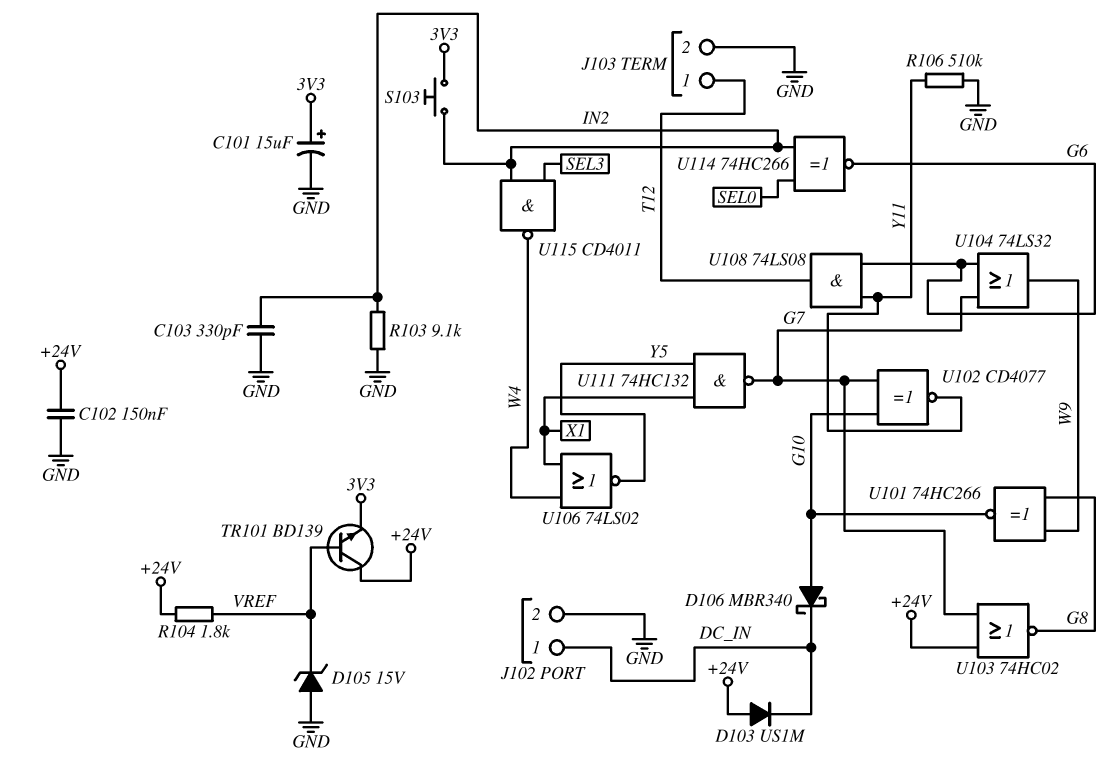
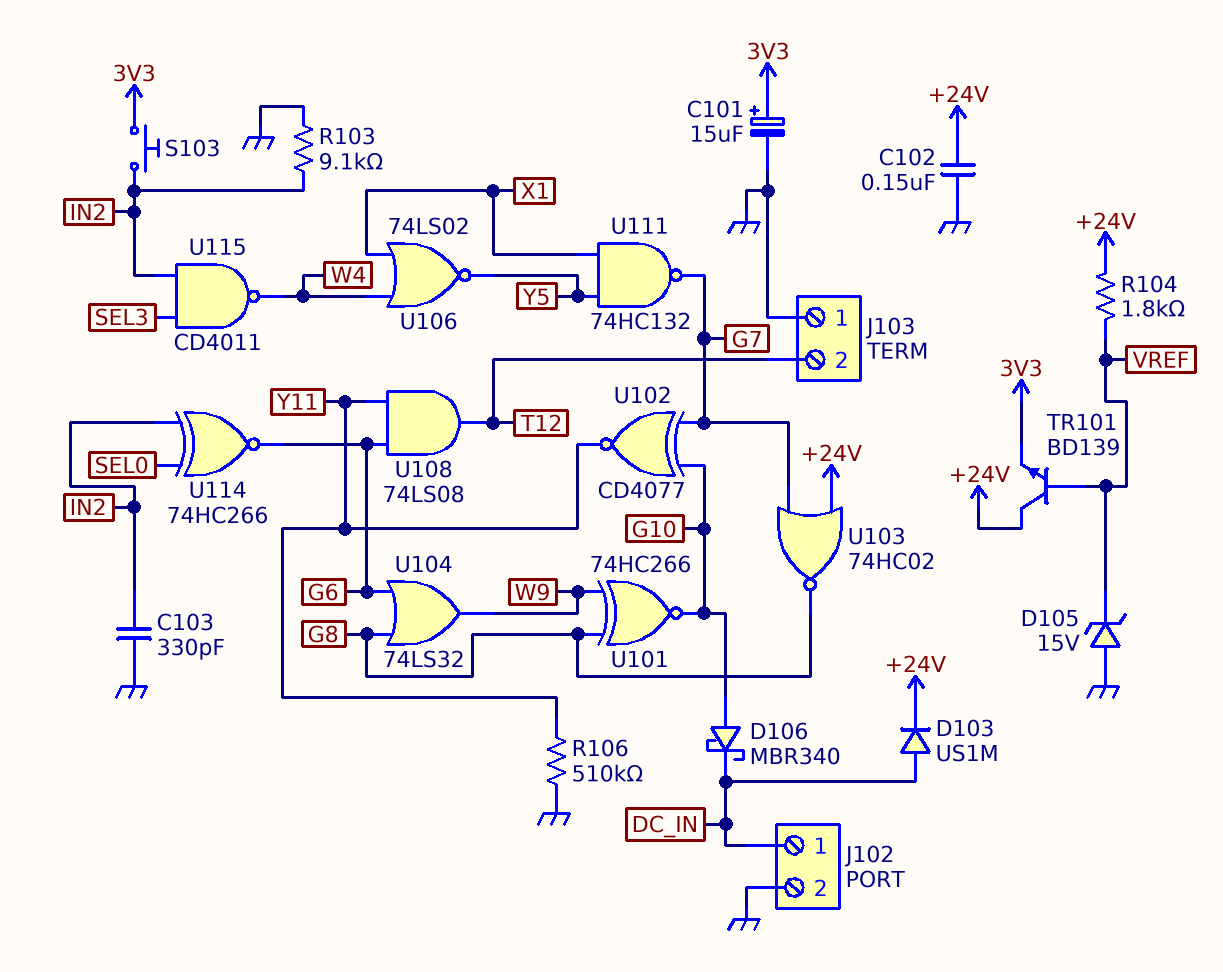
D103: diode US1M (A +24V, K DC_IN) -> diode US1M (A DC_IN, K +24V)
J103 pin 1: T12 -> GND
J103 pin 2: GND -> T12
U104: OR 74LS32 (in G6, in G7, out W9) -> OR 74LS32 (in G6, in G8, out W9)

